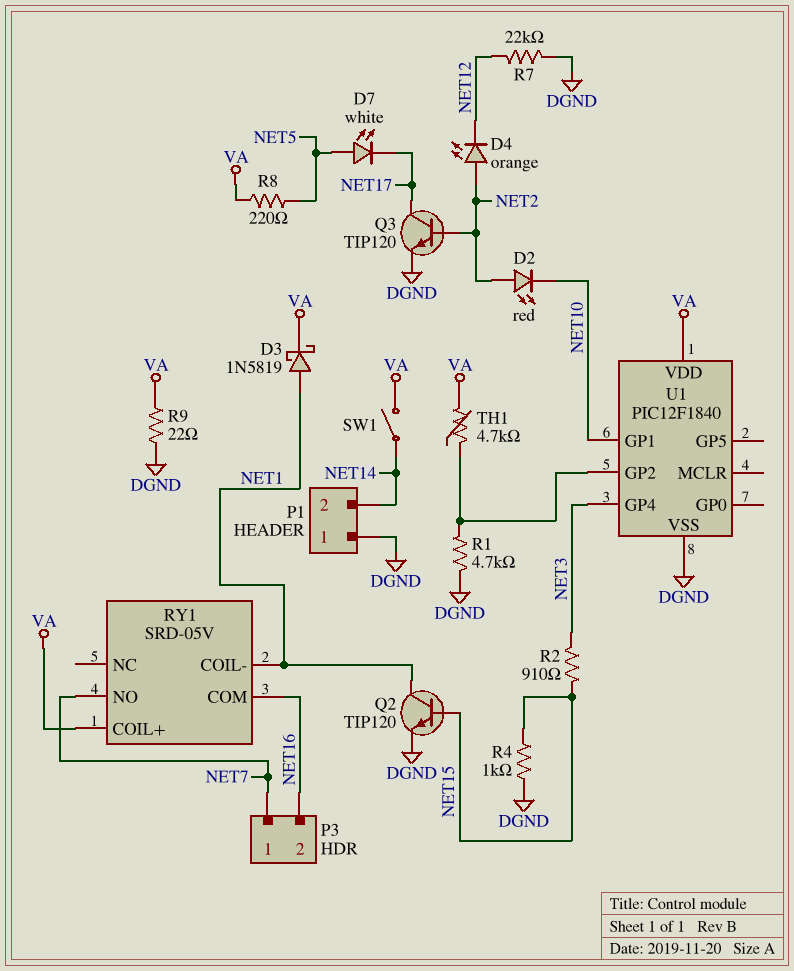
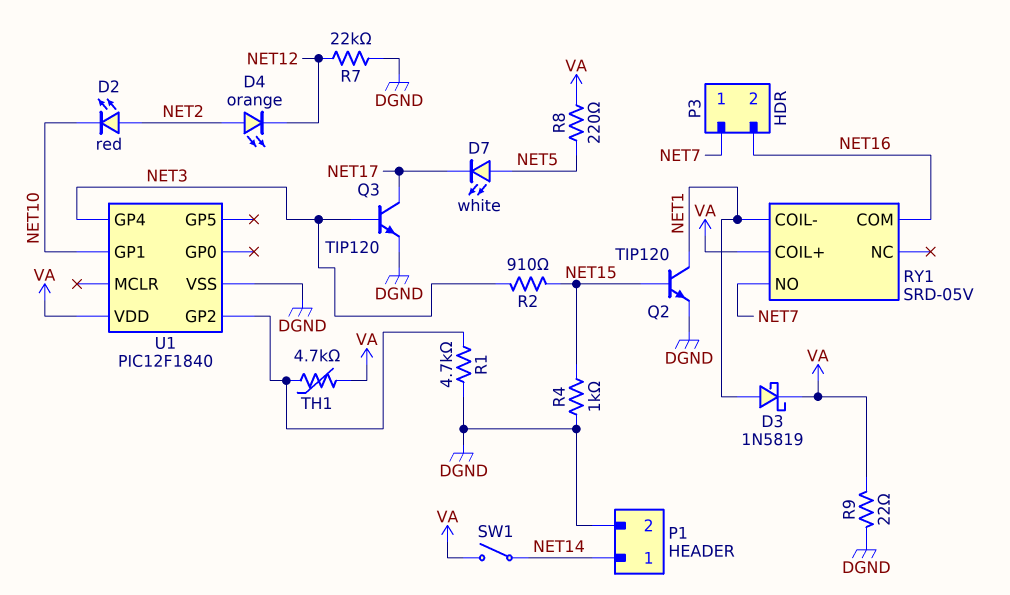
P1 pin 1: DGND -> NET14
P1 pin 2: NET14 -> DGND
Q3: NPN TIP120 (B NET2, C NET17, E DGND) -> NPN TIP120 (B NET3, C NET17, E DGND)

